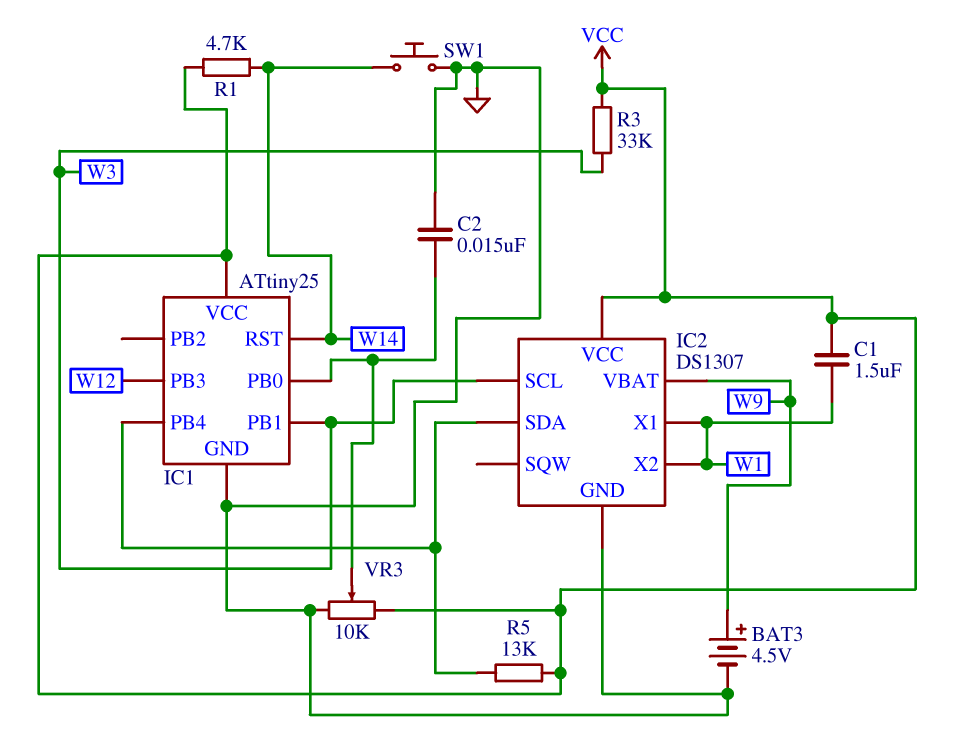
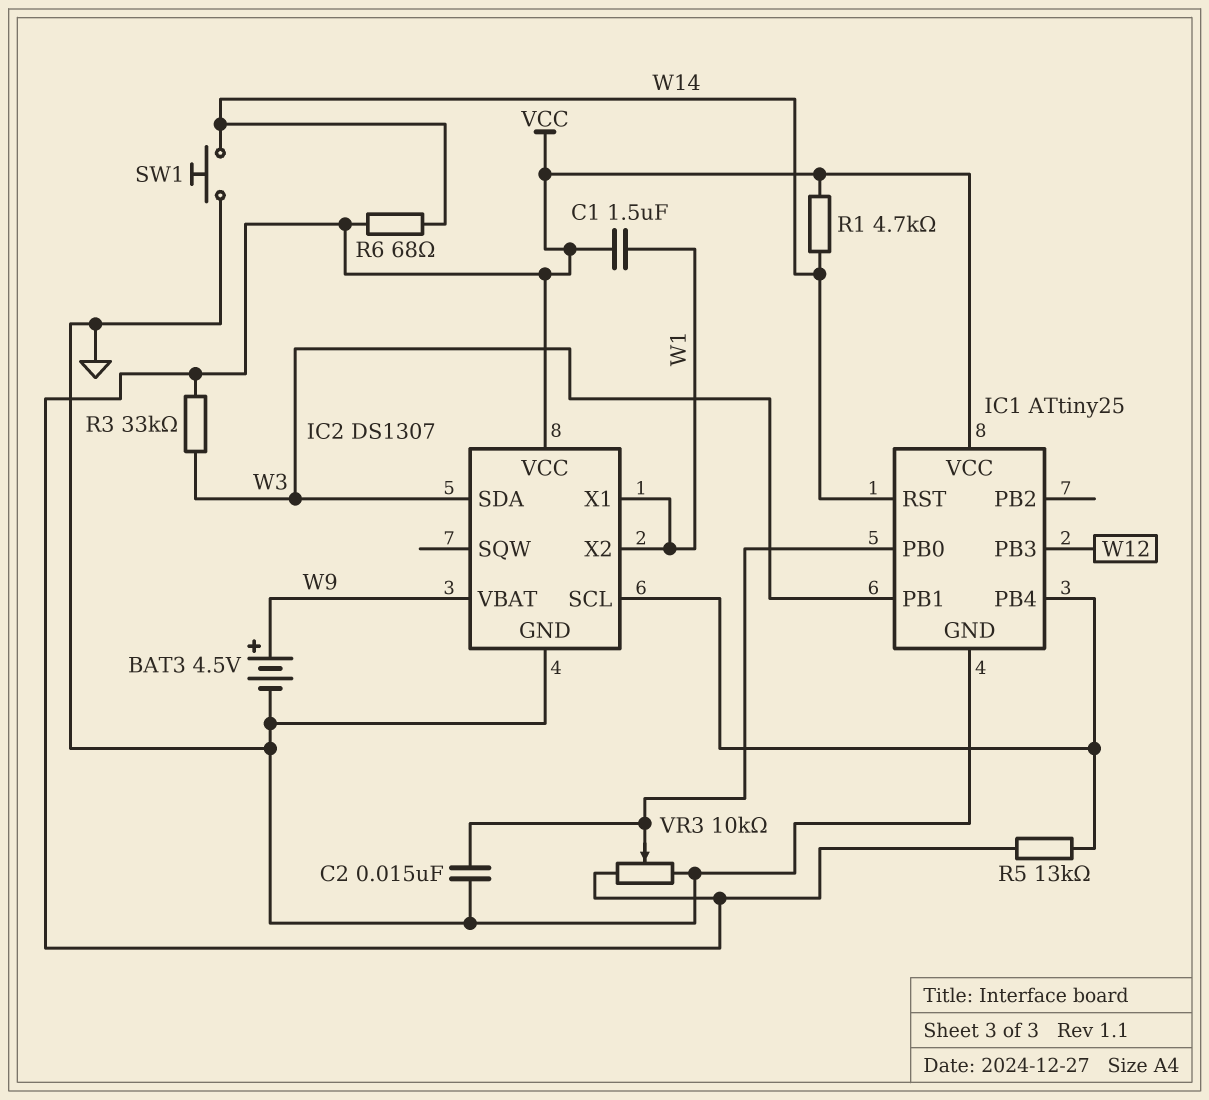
IC2 pin SCL: W3 -> IC1/PB4
IC2 pin SDA: IC1/PB4 -> W3
R6: none -> 68 (VCC, W14)

